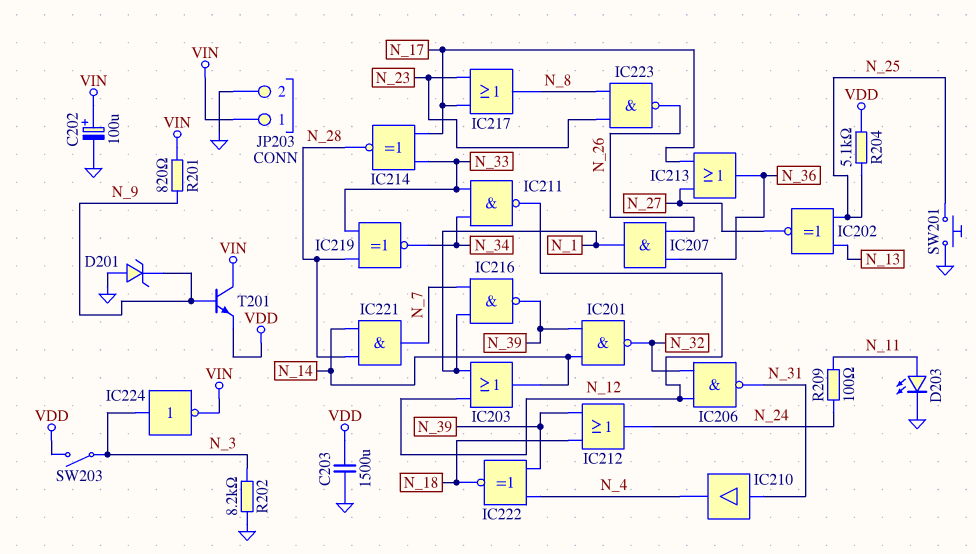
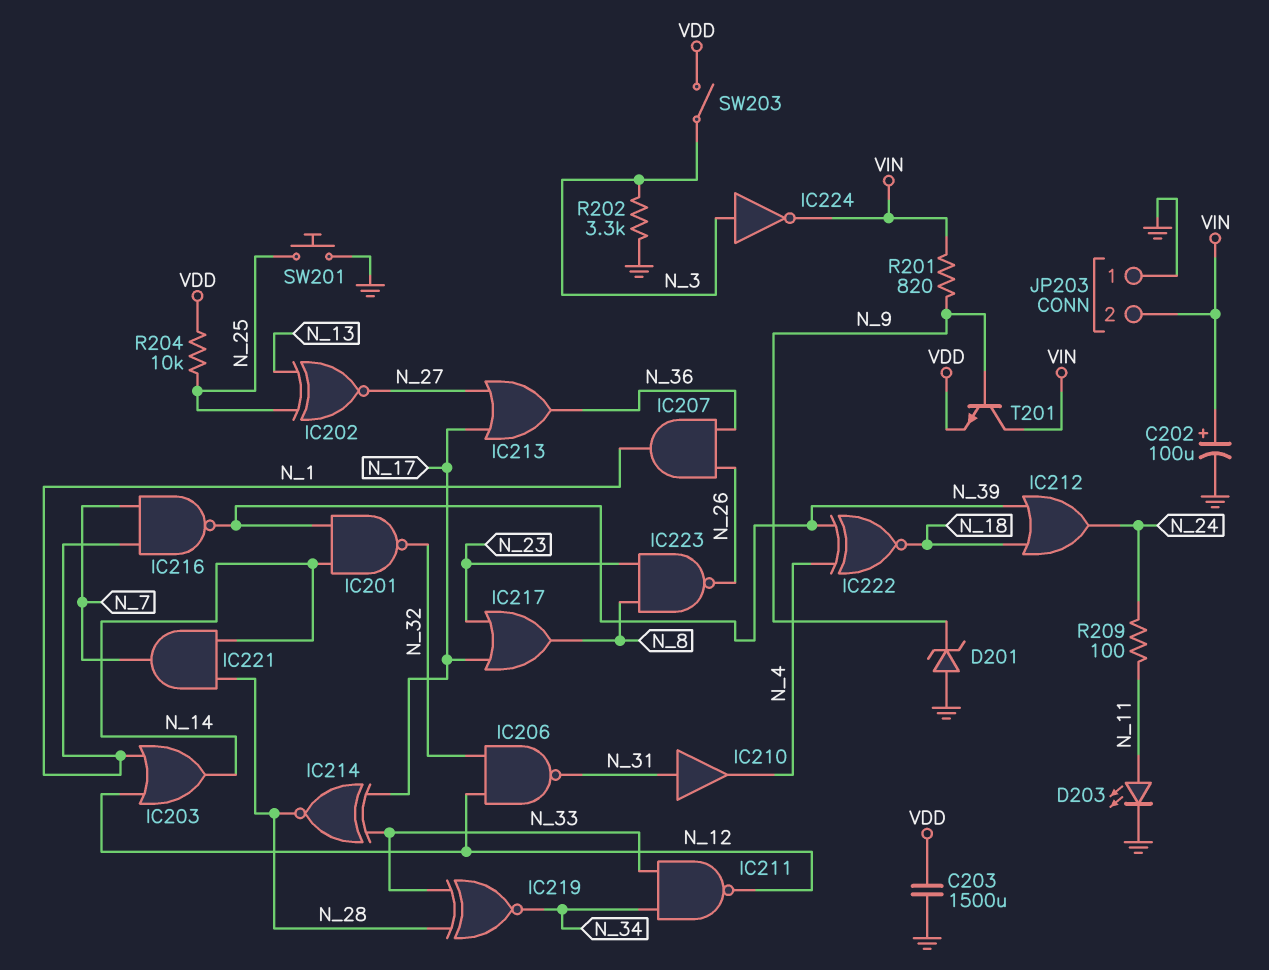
JP203 pin 1: VIN -> GND
JP203 pin 2: GND -> VIN
R202: 8.2k (GND, N_3) -> 3.3k (GND, N_3)
R204: 5.1k (N_25, VDD) -> 10k (N_25, VDD)

